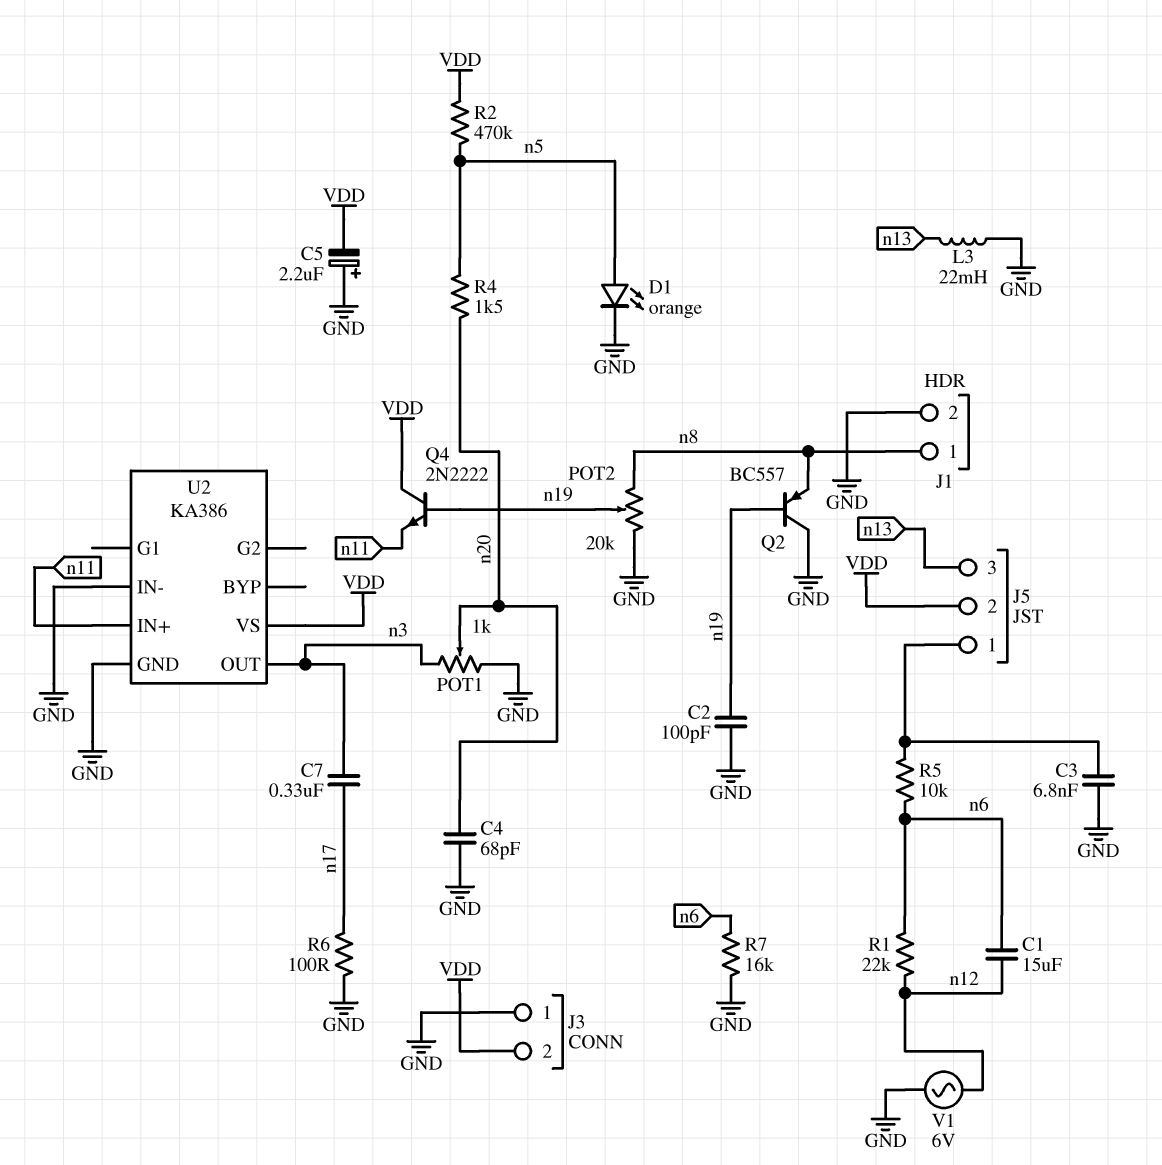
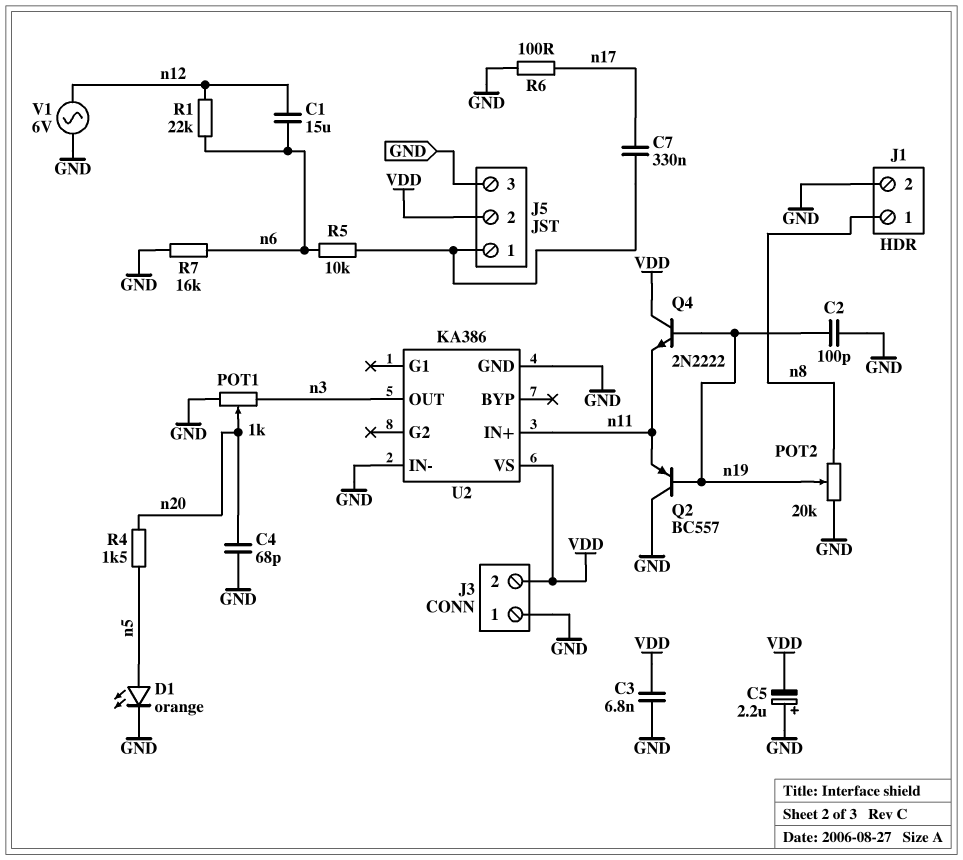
C3: 6.8nF (GND, J5/1) -> 6.8nF (GND, VDD)
C7: 330nF (n3, n17) -> 330nF (J5/1, n17)
J5 pin 3: n13 -> GND
L3: 22mH (GND, n13) -> none
Q2: PNP BC557 (B n19, C GND, E n8) -> PNP BC557 (B n19, C GND, E n11)
R2: 470k (VDD, n5) -> none

